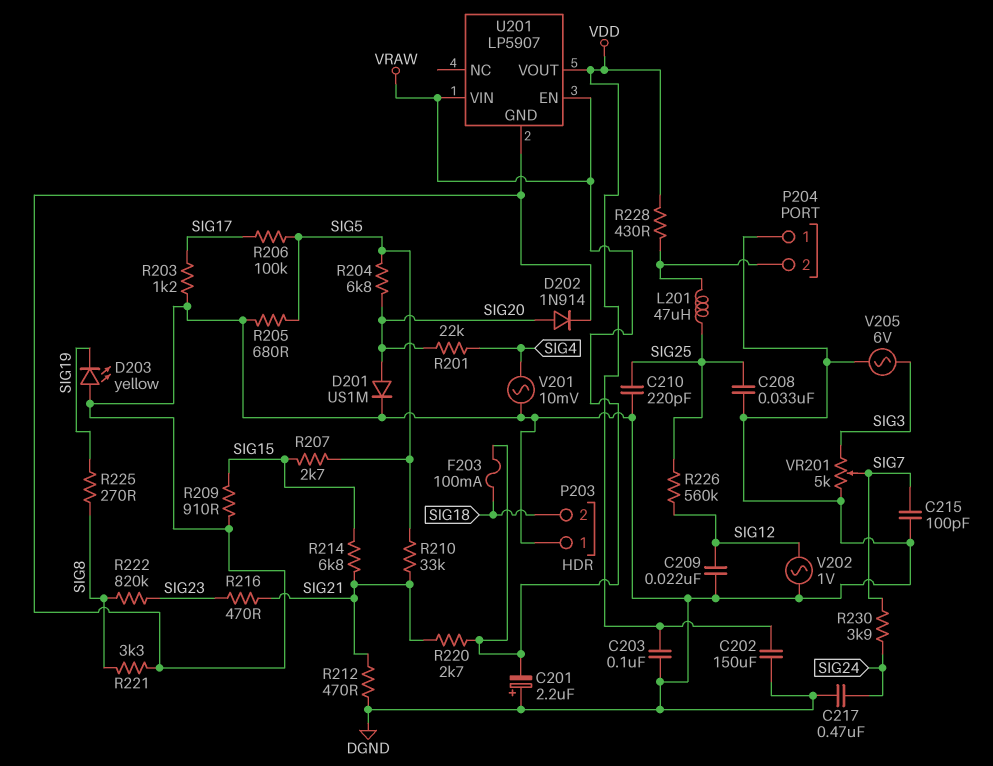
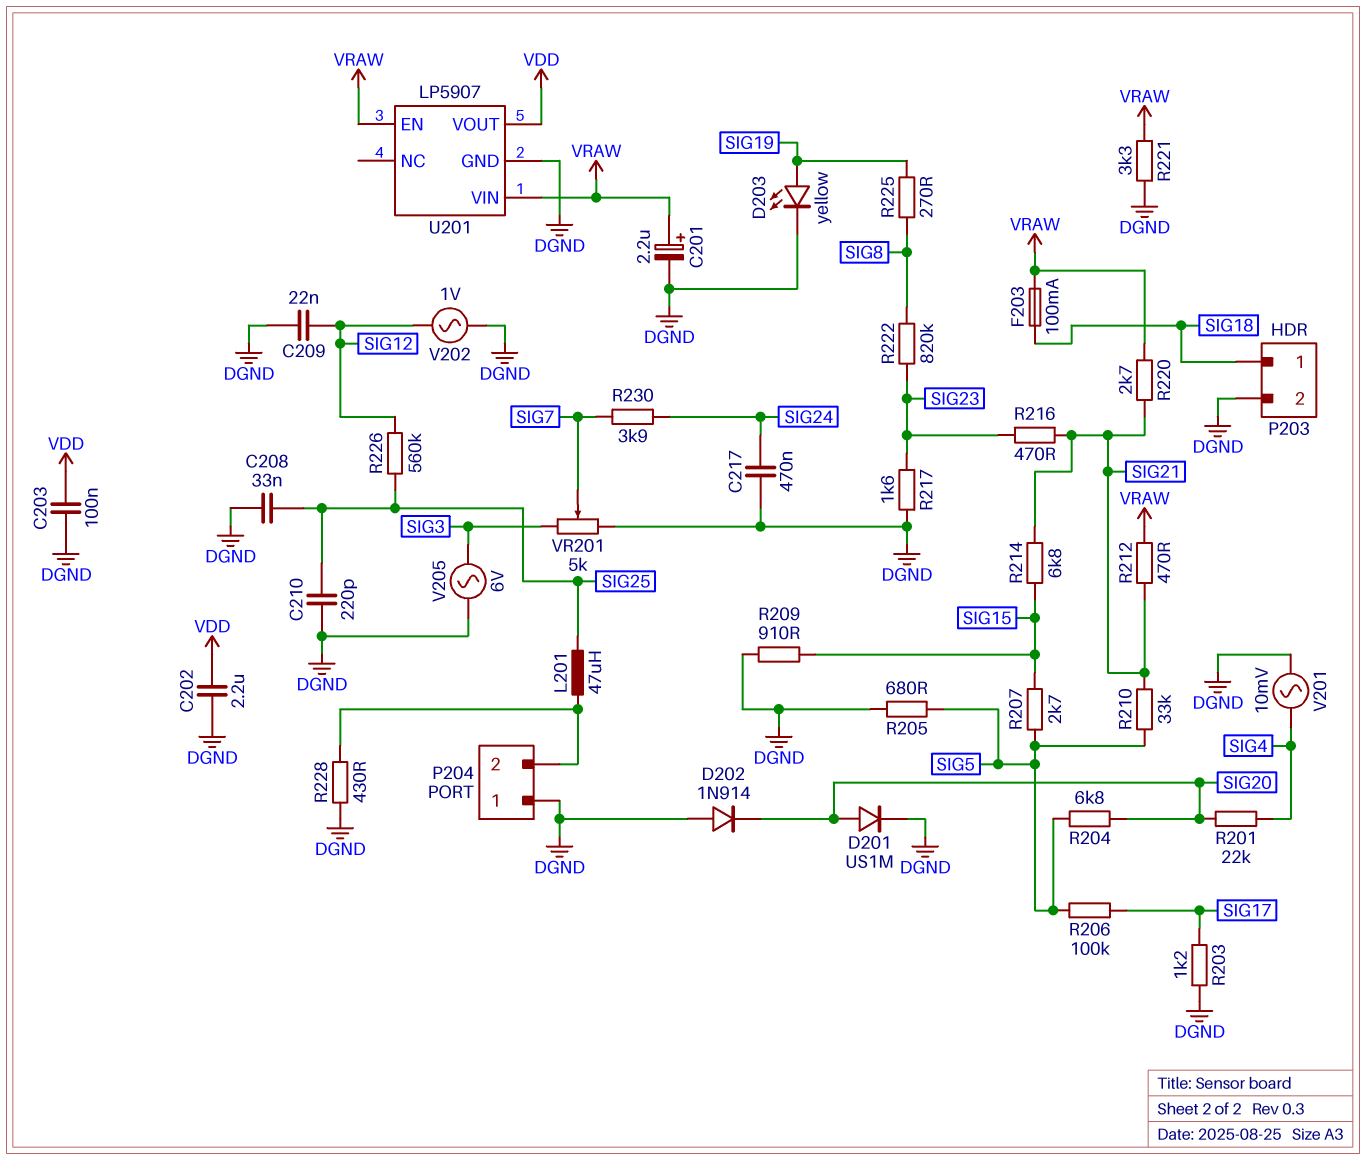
C201: 2.2uF (plus DGND, minus VRAW) -> 2.2uF (plus VRAW, minus DGND)
C202: 150uF (DGND, VDD) -> 2.2uF (DGND, VDD)
C215: 100pF (DGND, SIG7) -> none
D202: diode 1N914 (A SIG20, K DGND) -> diode 1N914 (A DGND, K SIG20)
D203: LED yellow (A DGND, K SIG19) -> LED yellow (A SIG19, K DGND)
P203 pin 1: DGND -> SIG18
P203 pin 2: SIG18 -> DGND
R212: 470 (DGND, SIG21) -> 470 (SIG21, VRAW)
R217: none -> 1.6k (DGND, SIG23)
R221: 3.3k (DGND, SIG8) -> 3.3k (DGND, VRAW)
R228: 430 (P204/2, VDD) -> 430 (DGND, P204/2)

